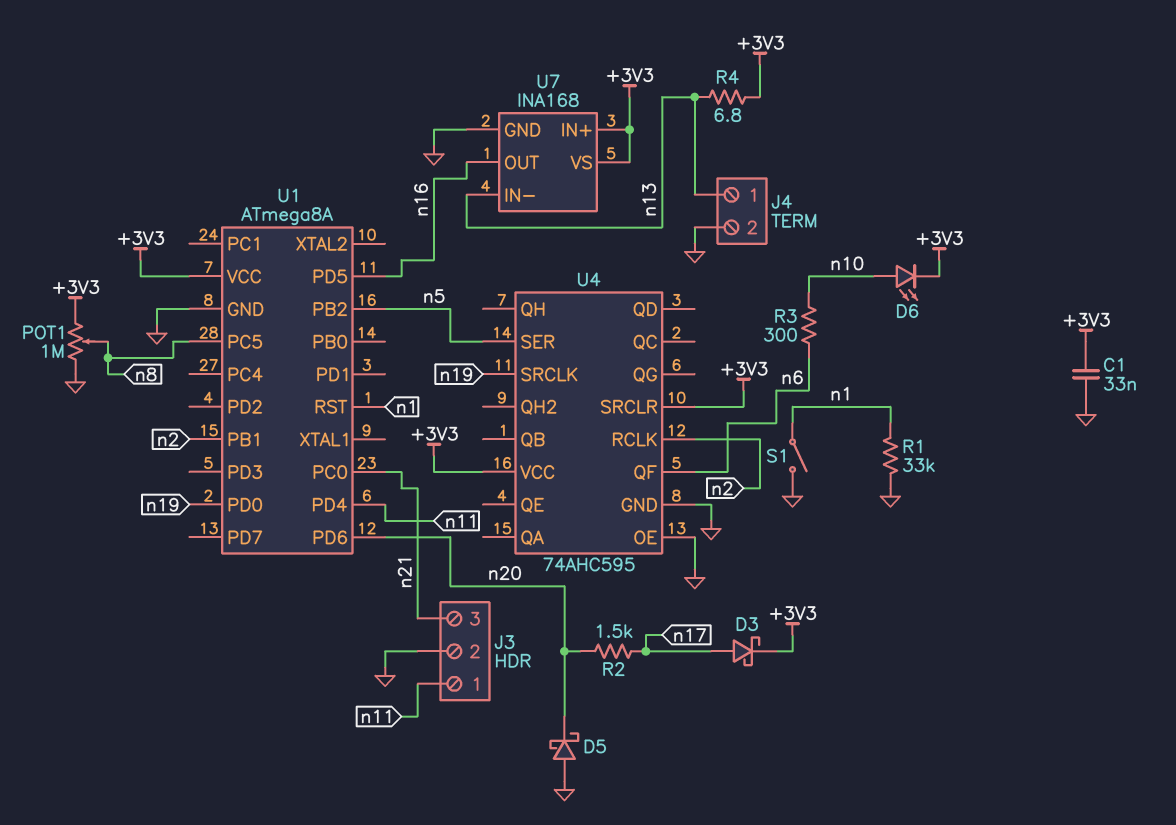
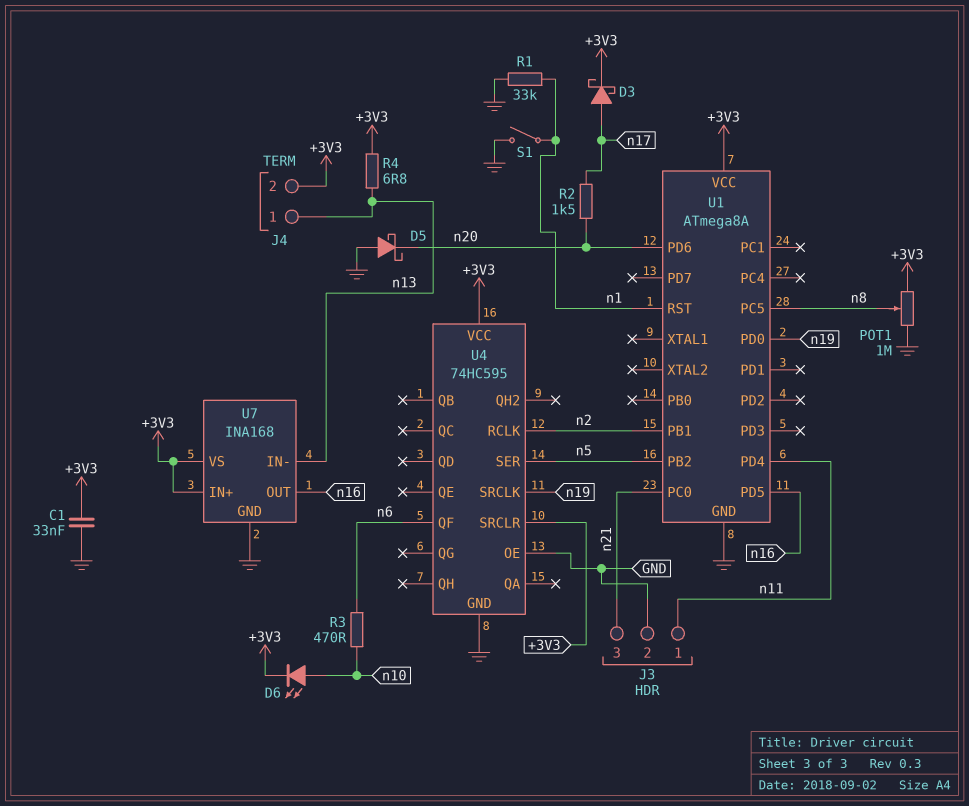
J4 pin 2: GND -> +3V3
R3: 300 (n6, n10) -> 470 (n6, n10)
U4: 74AHC595 -> 74HC595

